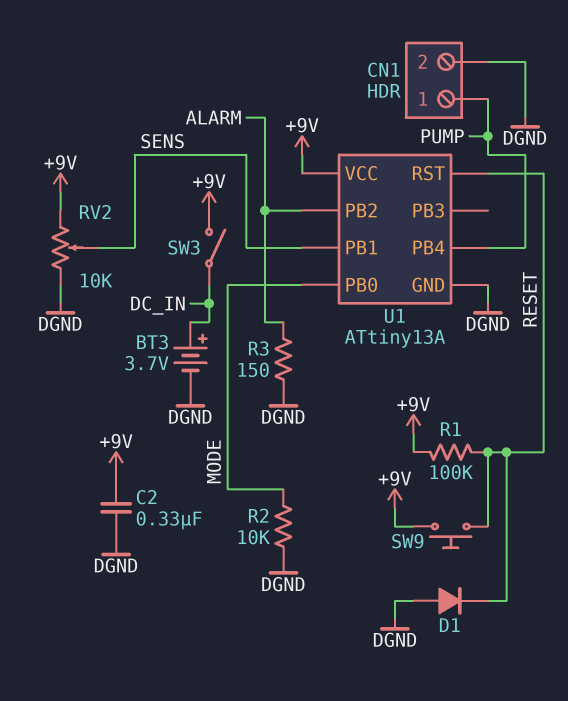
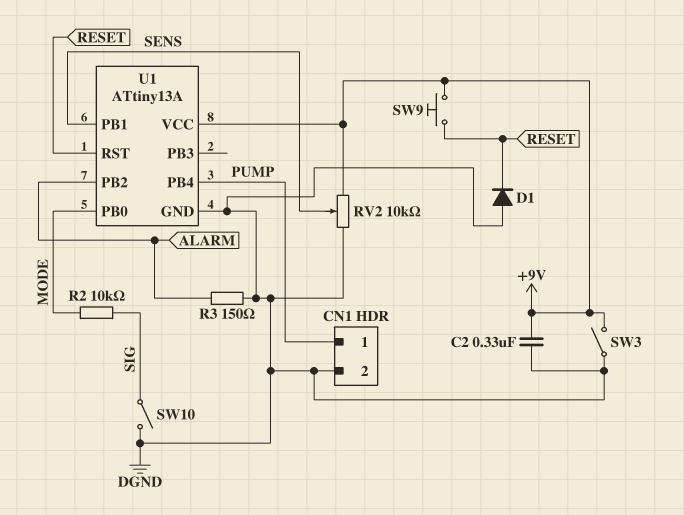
BT3: 3.7V (plus DC_IN, minus DGND) -> none
R1: 100k (+9V, RESET) -> none
R2: 10k (DGND, MODE) -> 10k (MODE, SIG)
SW3: switch (+9V, DC_IN) -> switch (+9V, DGND)
SW10: none -> switch (DGND, SIG)

